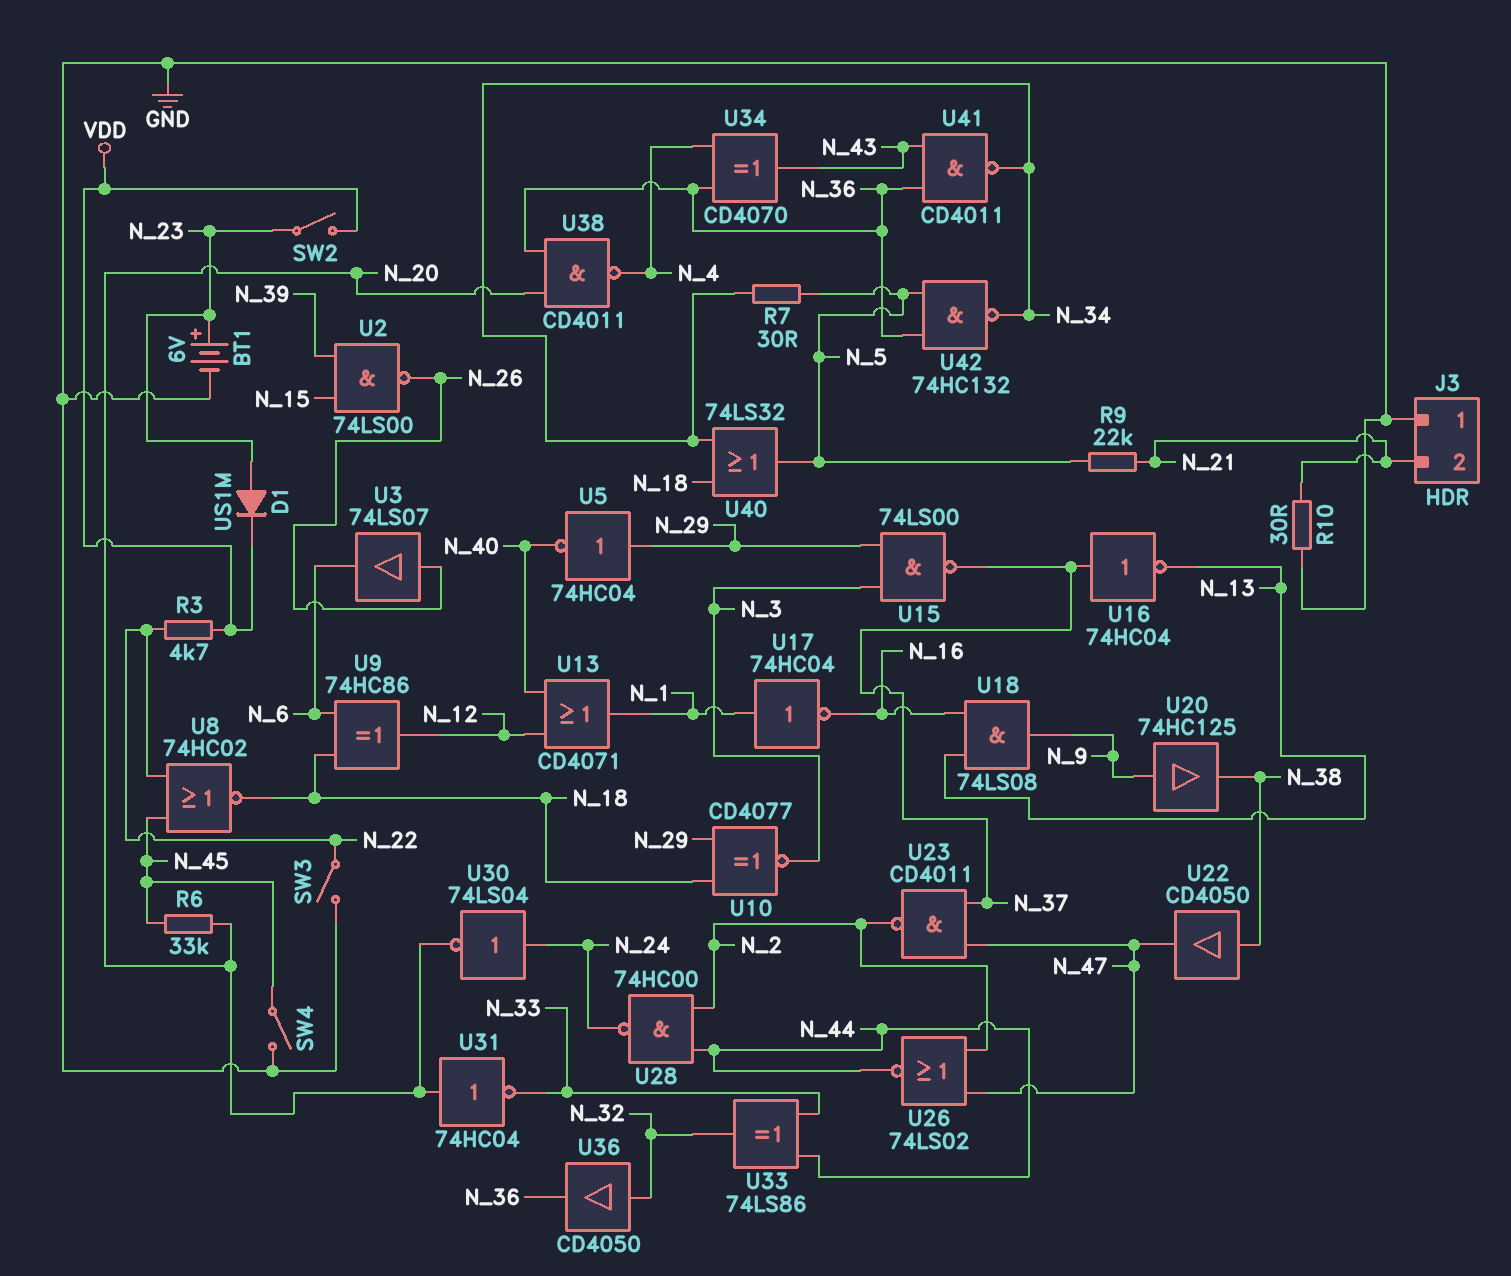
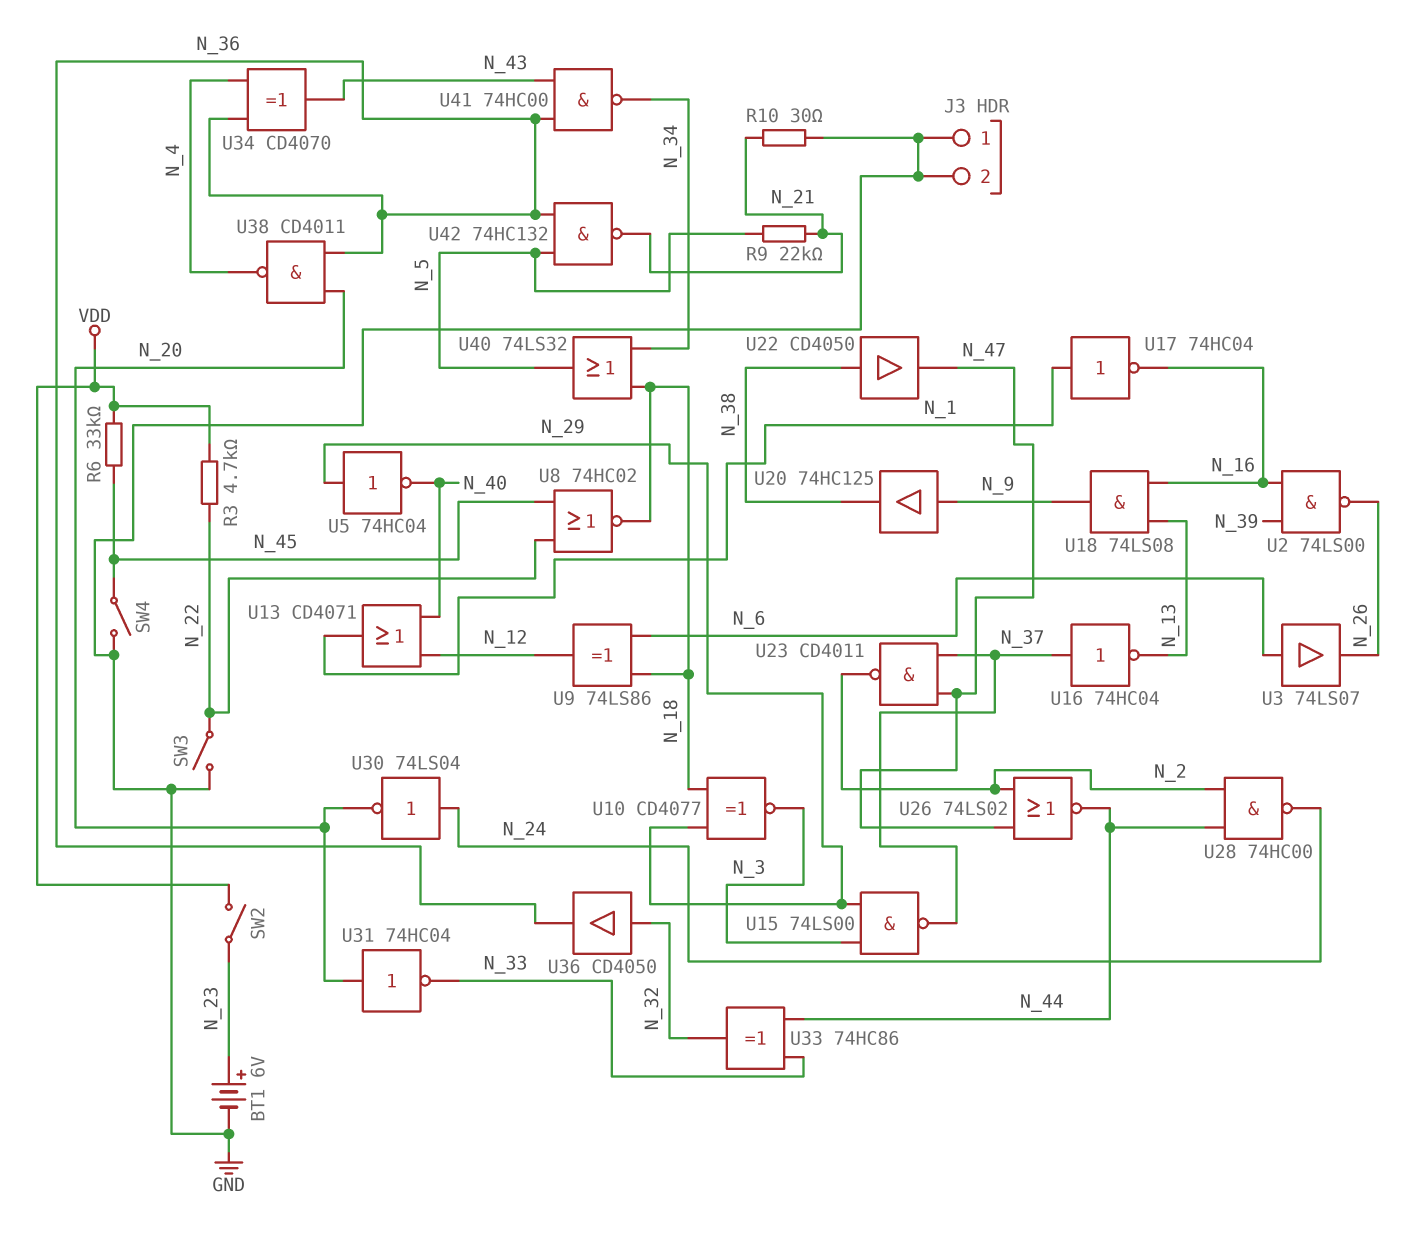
D1: diode US1M (A N_23, K VDD) -> none
J3 pin 2: N_21 -> GND
R6: 33k (N_20, N_45) -> 33k (N_45, VDD)
R7: 30 (N_5, N_34) -> none
U2: NAND 74LS00 (in N_15, in N_39, out N_26) -> NAND 74LS00 (in N_16, in N_39, out N_26)
U3: buffer 74LS07 (in N_26, out N_6) -> buffer 74LS07 (in N_6, out N_26)
U9: XOR 74HC86 (in N_6, in N_18, out N_12) -> XOR 74LS86 (in N_6, in N_18, out N_12)
U33: XOR 74LS86 (in N_33, in N_44, out N_32) -> XOR 74HC86 (in N_33, in N_44, out N_32)
U41: NAND CD4011 (in N_36, in N_43, out N_34) -> NAND 74HC00 (in N_36, in N_43, out N_34)
U42: NAND 74HC132 (in N_5, in N_36, out N_34) -> NAND 74HC132 (in N_5, in N_36, out N_21)

